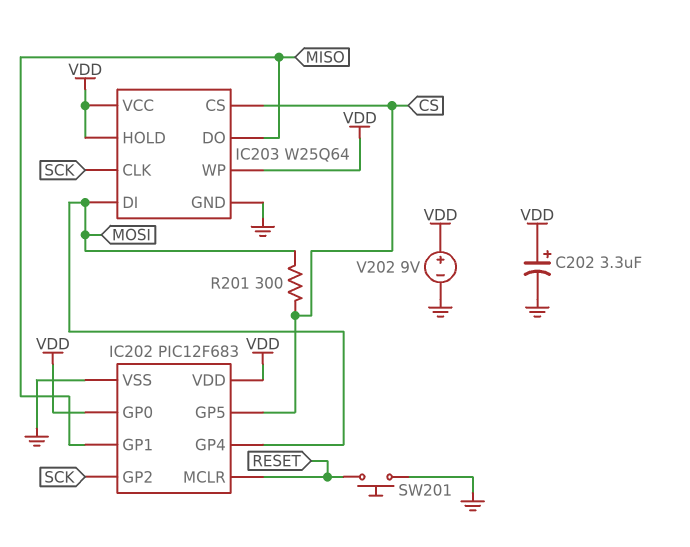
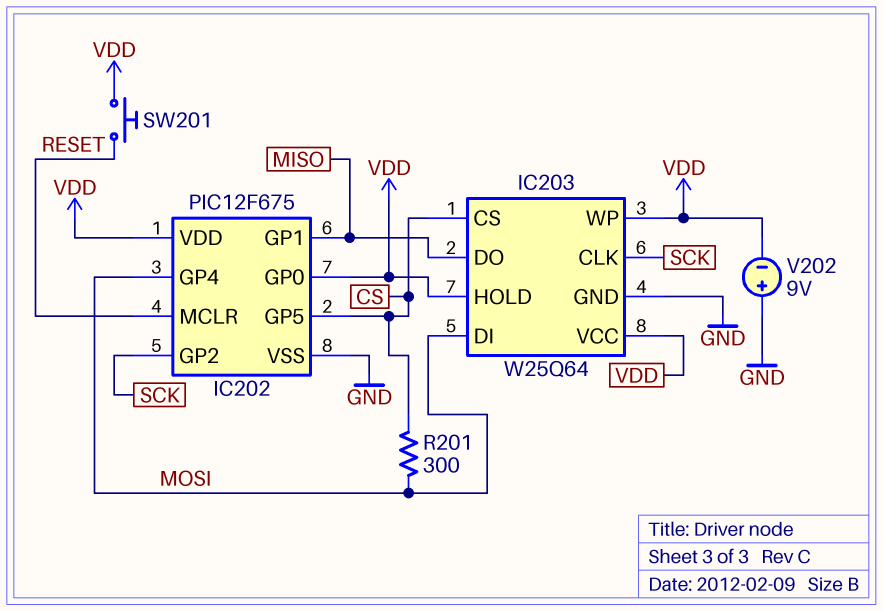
C202: 3.3uF (plus VDD, minus GND) -> none
IC202: PIC12F683 -> PIC12F675
SW201: button (GND, RESET) -> button (RESET, VDD)
V202: 9V (plus VDD, minus GND) -> 9V (plus GND, minus VDD)

